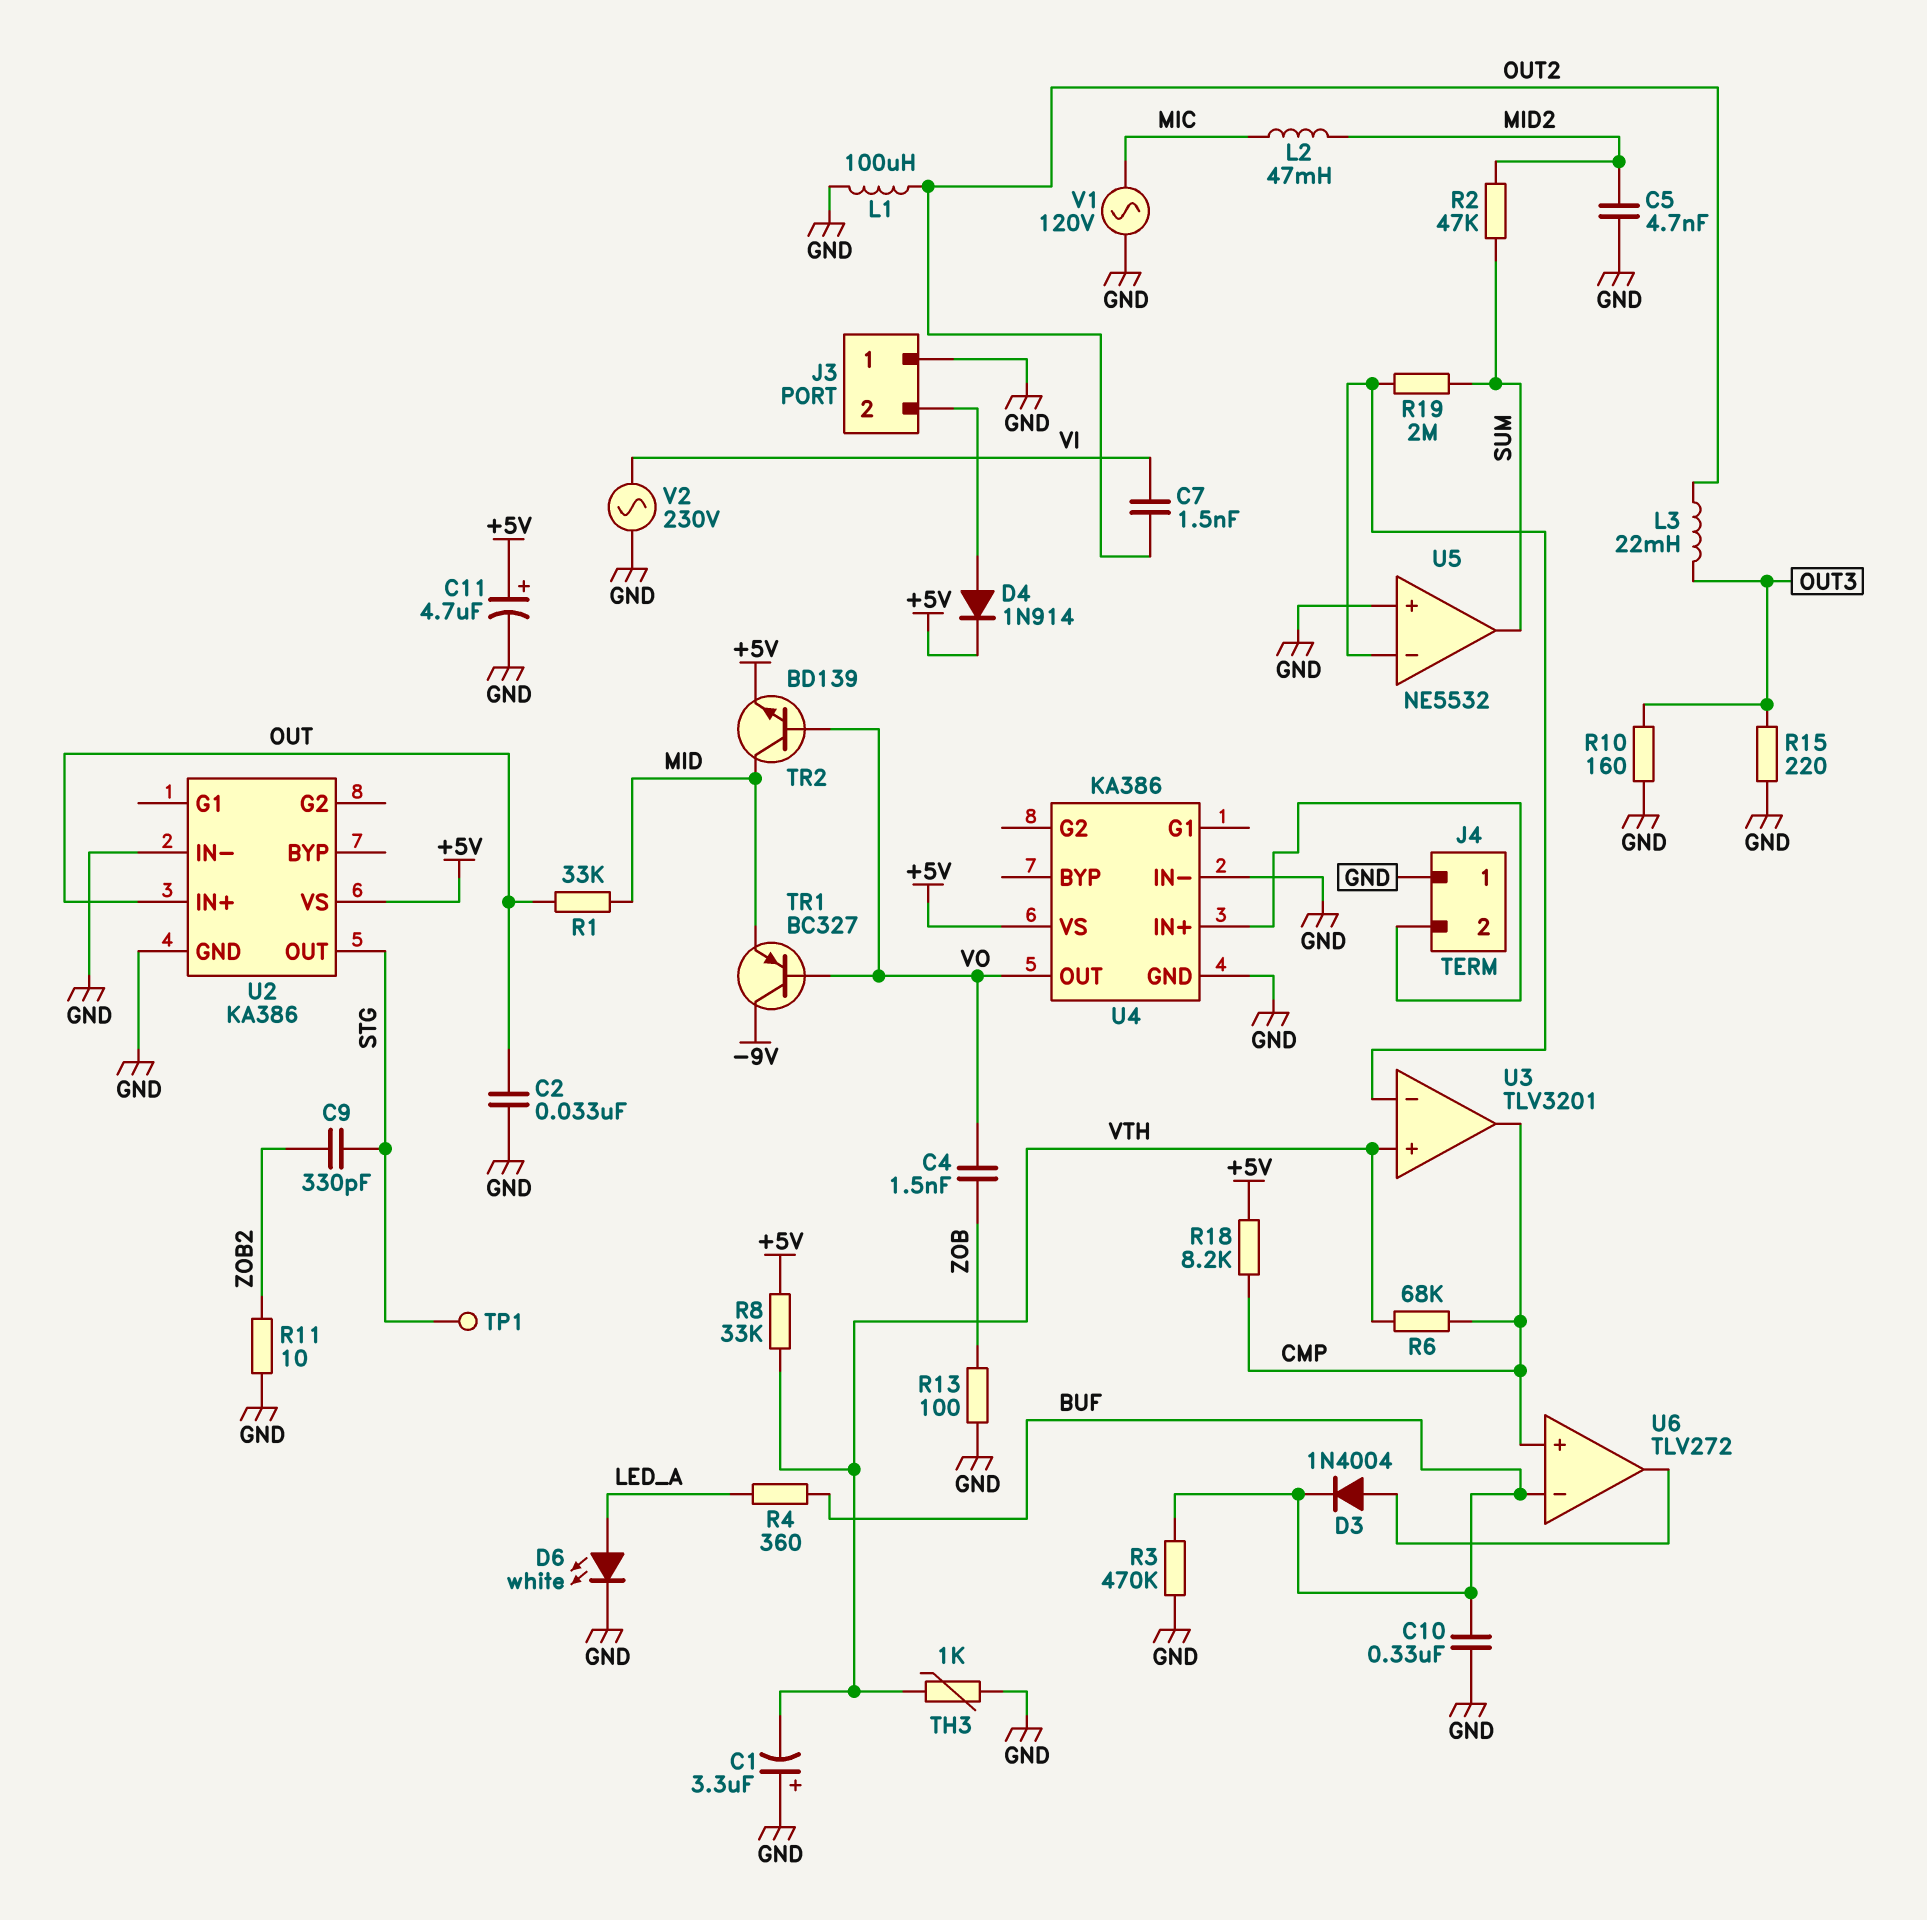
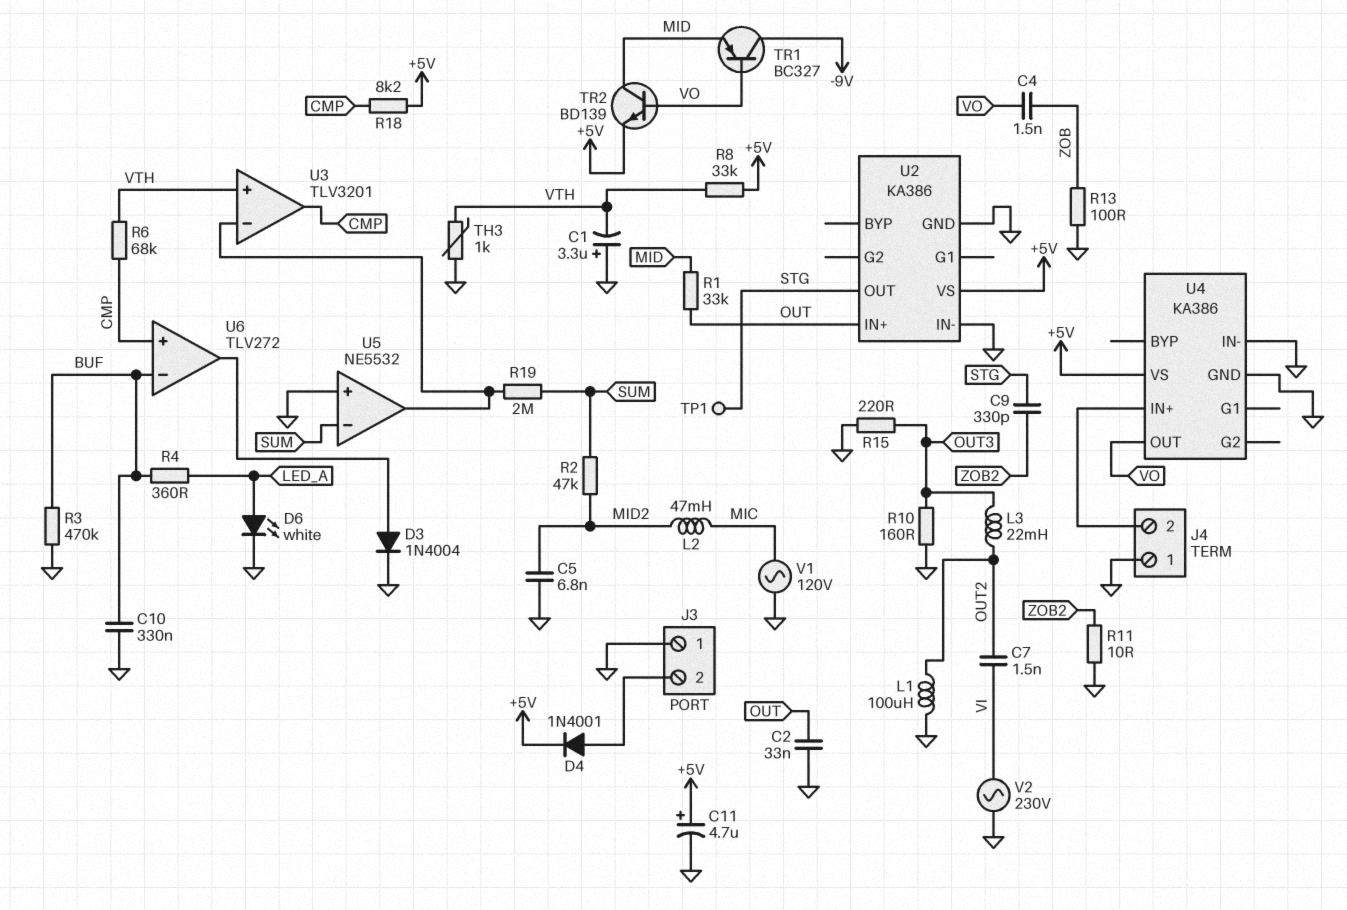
C5: 4.7nF (GND, MID2) -> 6.8nF (GND, MID2)
D3: diode 1N4004 (A U6/out, K BUF) -> diode 1N4004 (A U6/out, K GND)
D4: diode 1N914 (A J3/2, K +5V) -> diode 1N4001 (A J3/2, K +5V)
U5 pin in-: U3/in- -> SUM
U5 pin out: SUM -> U3/in-

